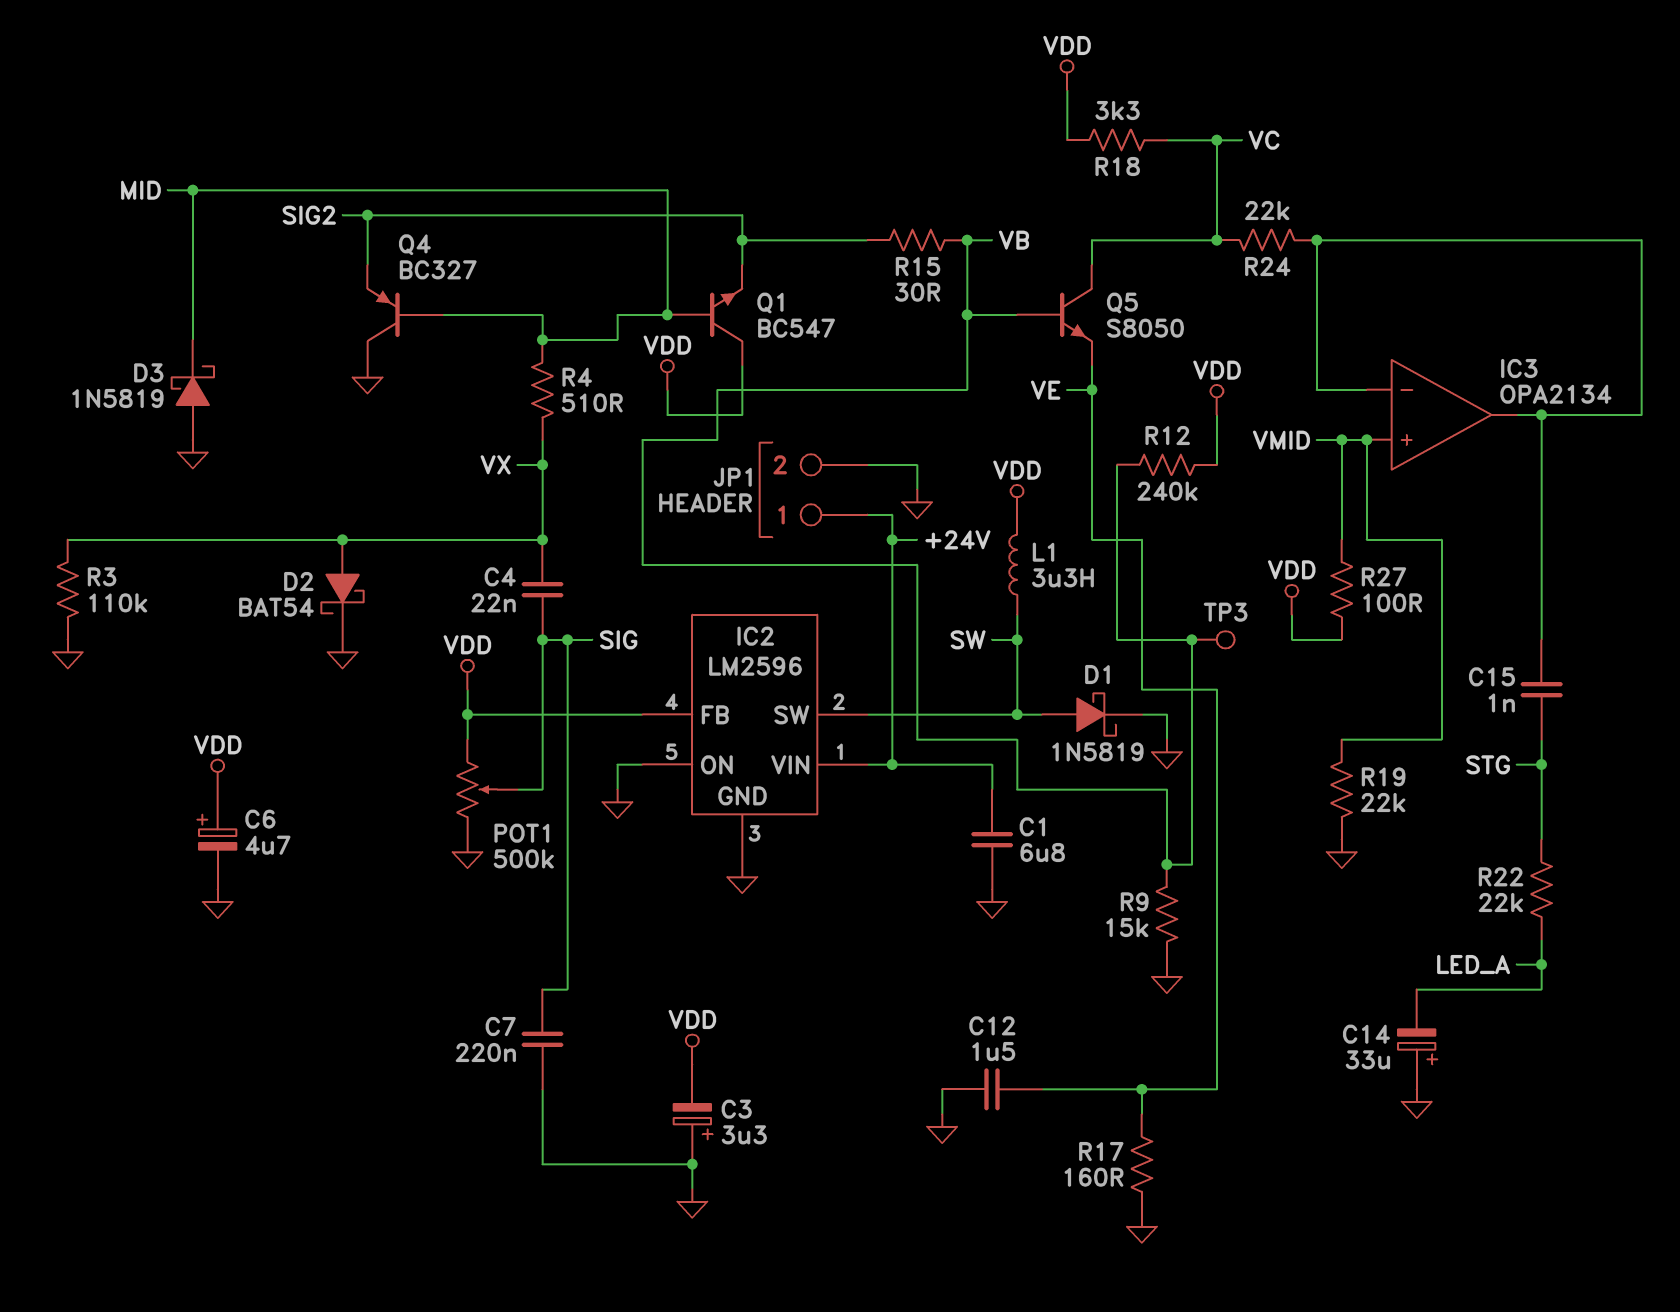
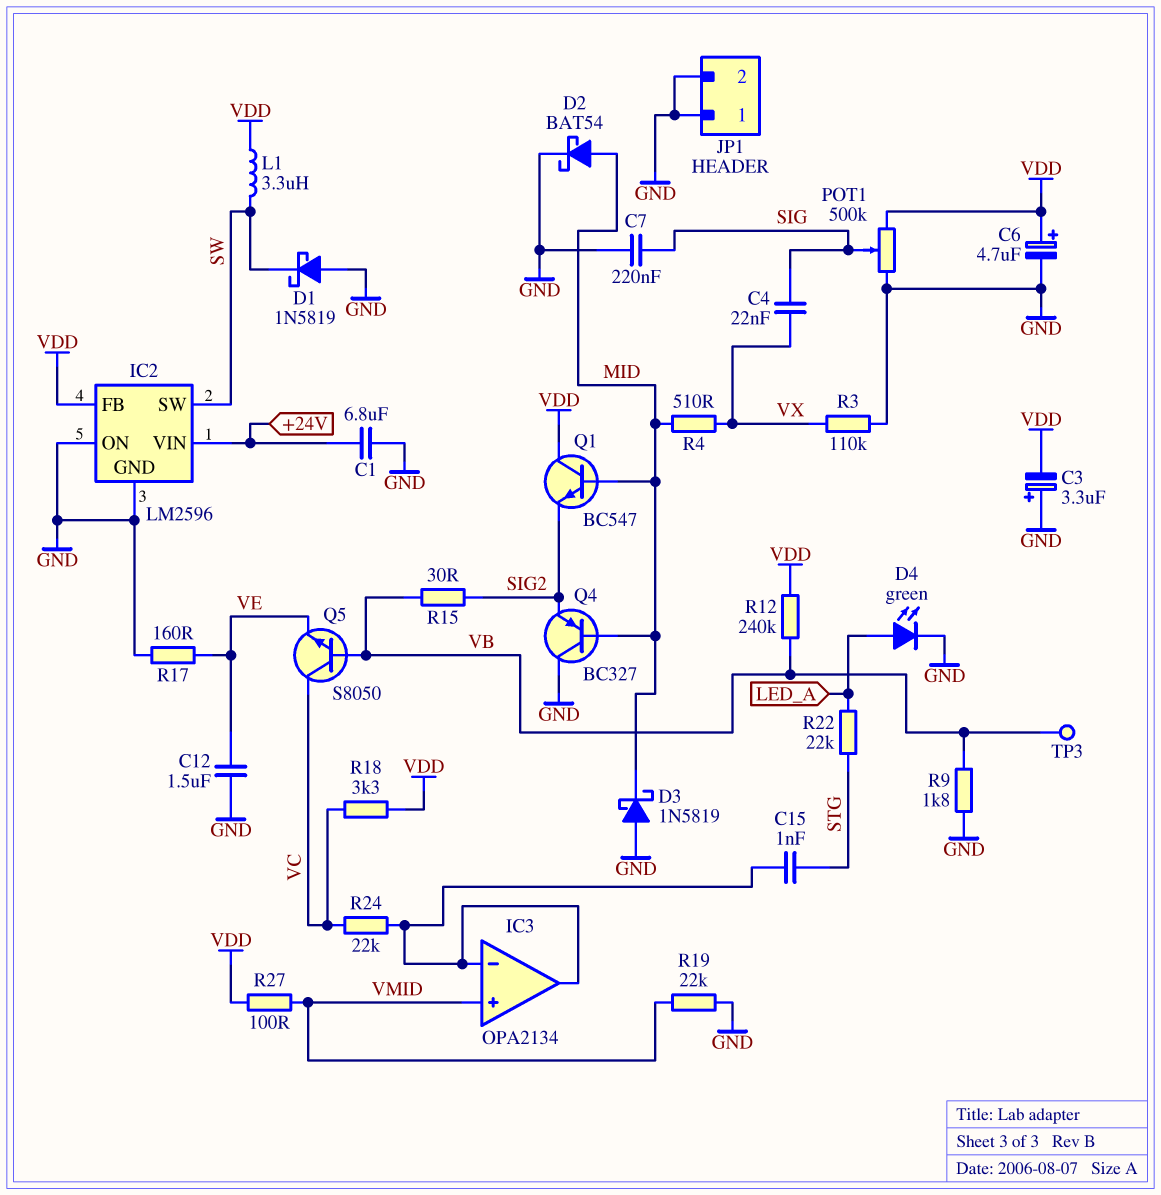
C14: 33uF (plus GND, minus LED_A) -> none
D1: schottky 1N5819 (A SW, K GND) -> schottky 1N5819 (A GND, K SW)
D2: schottky BAT54 (A VX, K GND) -> schottky BAT54 (A MID, K GND)
D4: none -> LED green (A LED_A, K GND)
JP1 pin 1: +24V -> GND
R9: 15k (GND, VB) -> 1.8k (GND, VB)

